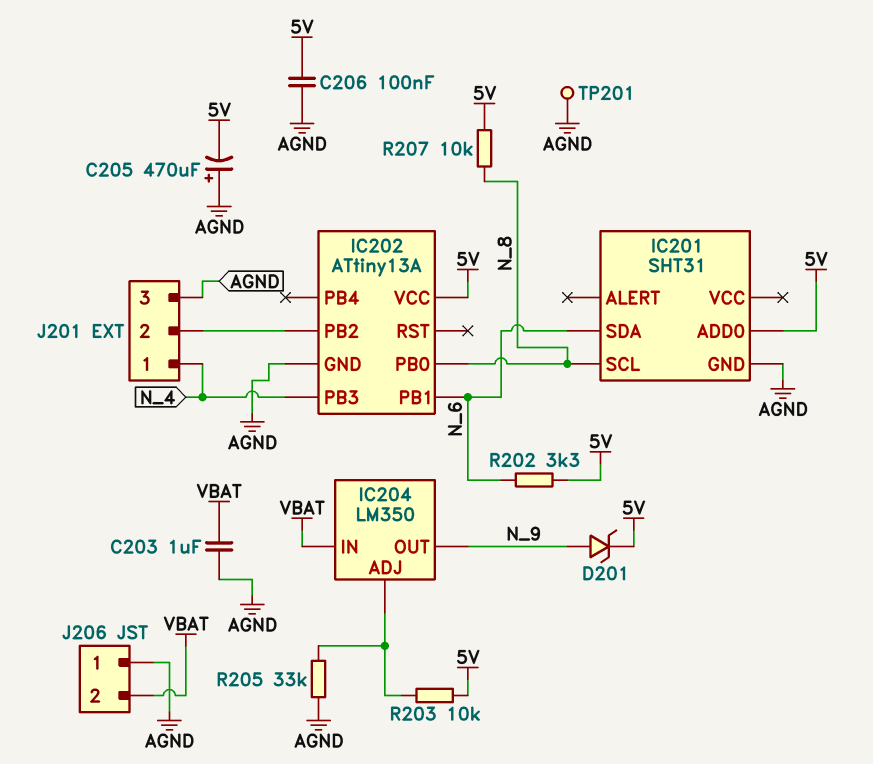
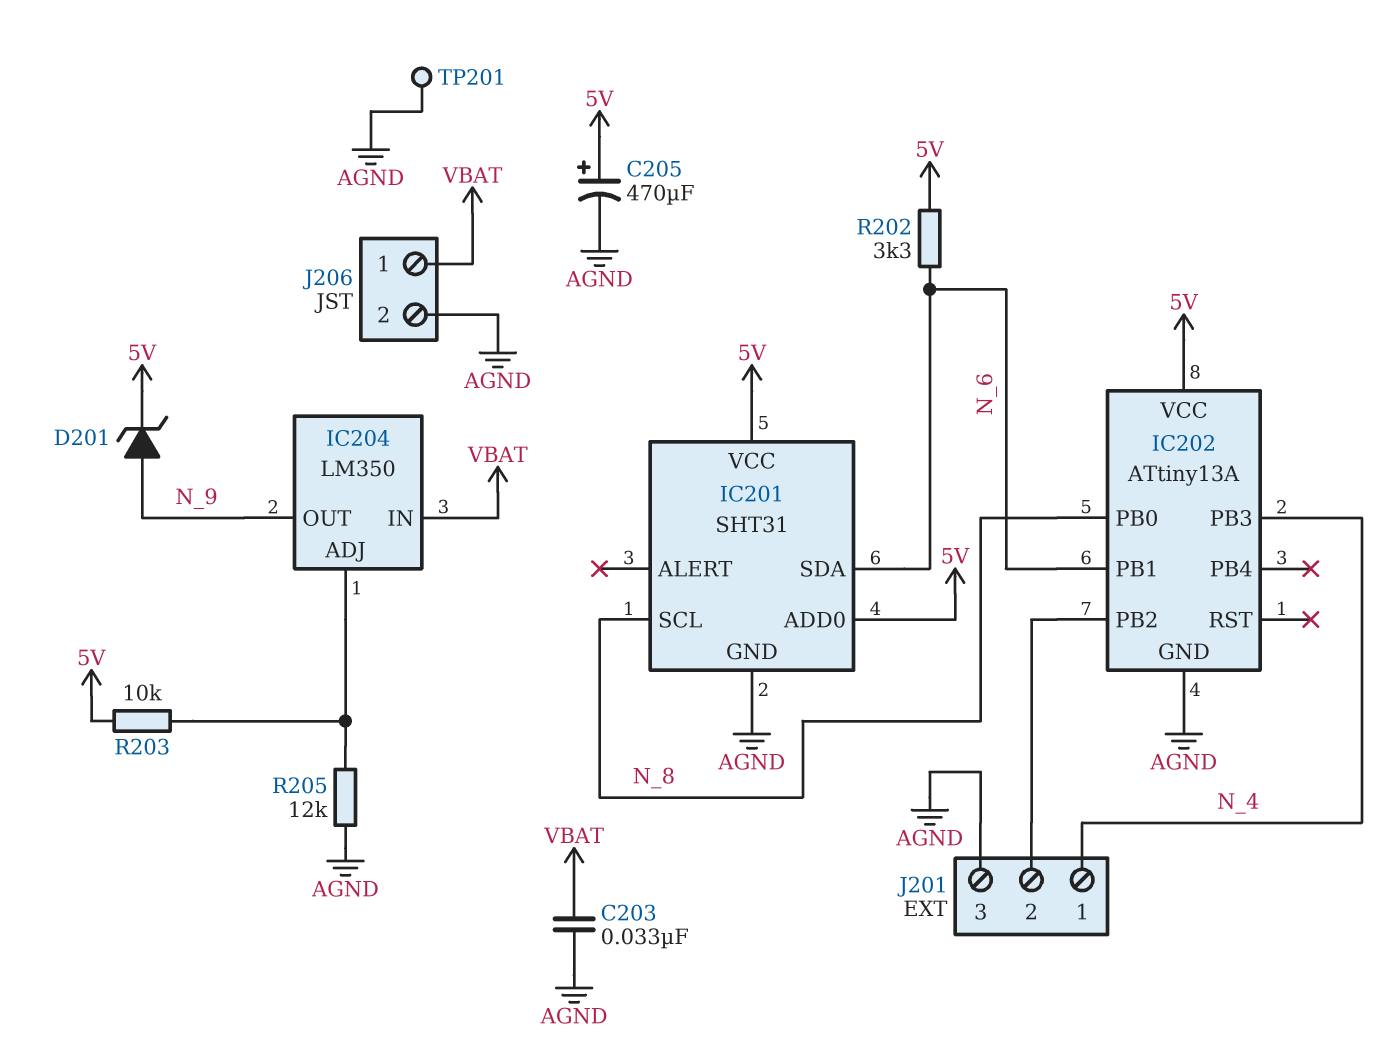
C203: 1uF (AGND, VBAT) -> 33nF (AGND, VBAT)
C205: 470uF (plus AGND, minus 5V) -> 470uF (plus 5V, minus AGND)
C206: 100nF (5V, AGND) -> none
IC201 pin VCC: none -> 5V
J206 pin 1: AGND -> VBAT
J206 pin 2: VBAT -> AGND
R205: 33k (AGND, IC204/ADJ) -> 12k (AGND, IC204/ADJ)
R207: 10k (5V, N_8) -> none

